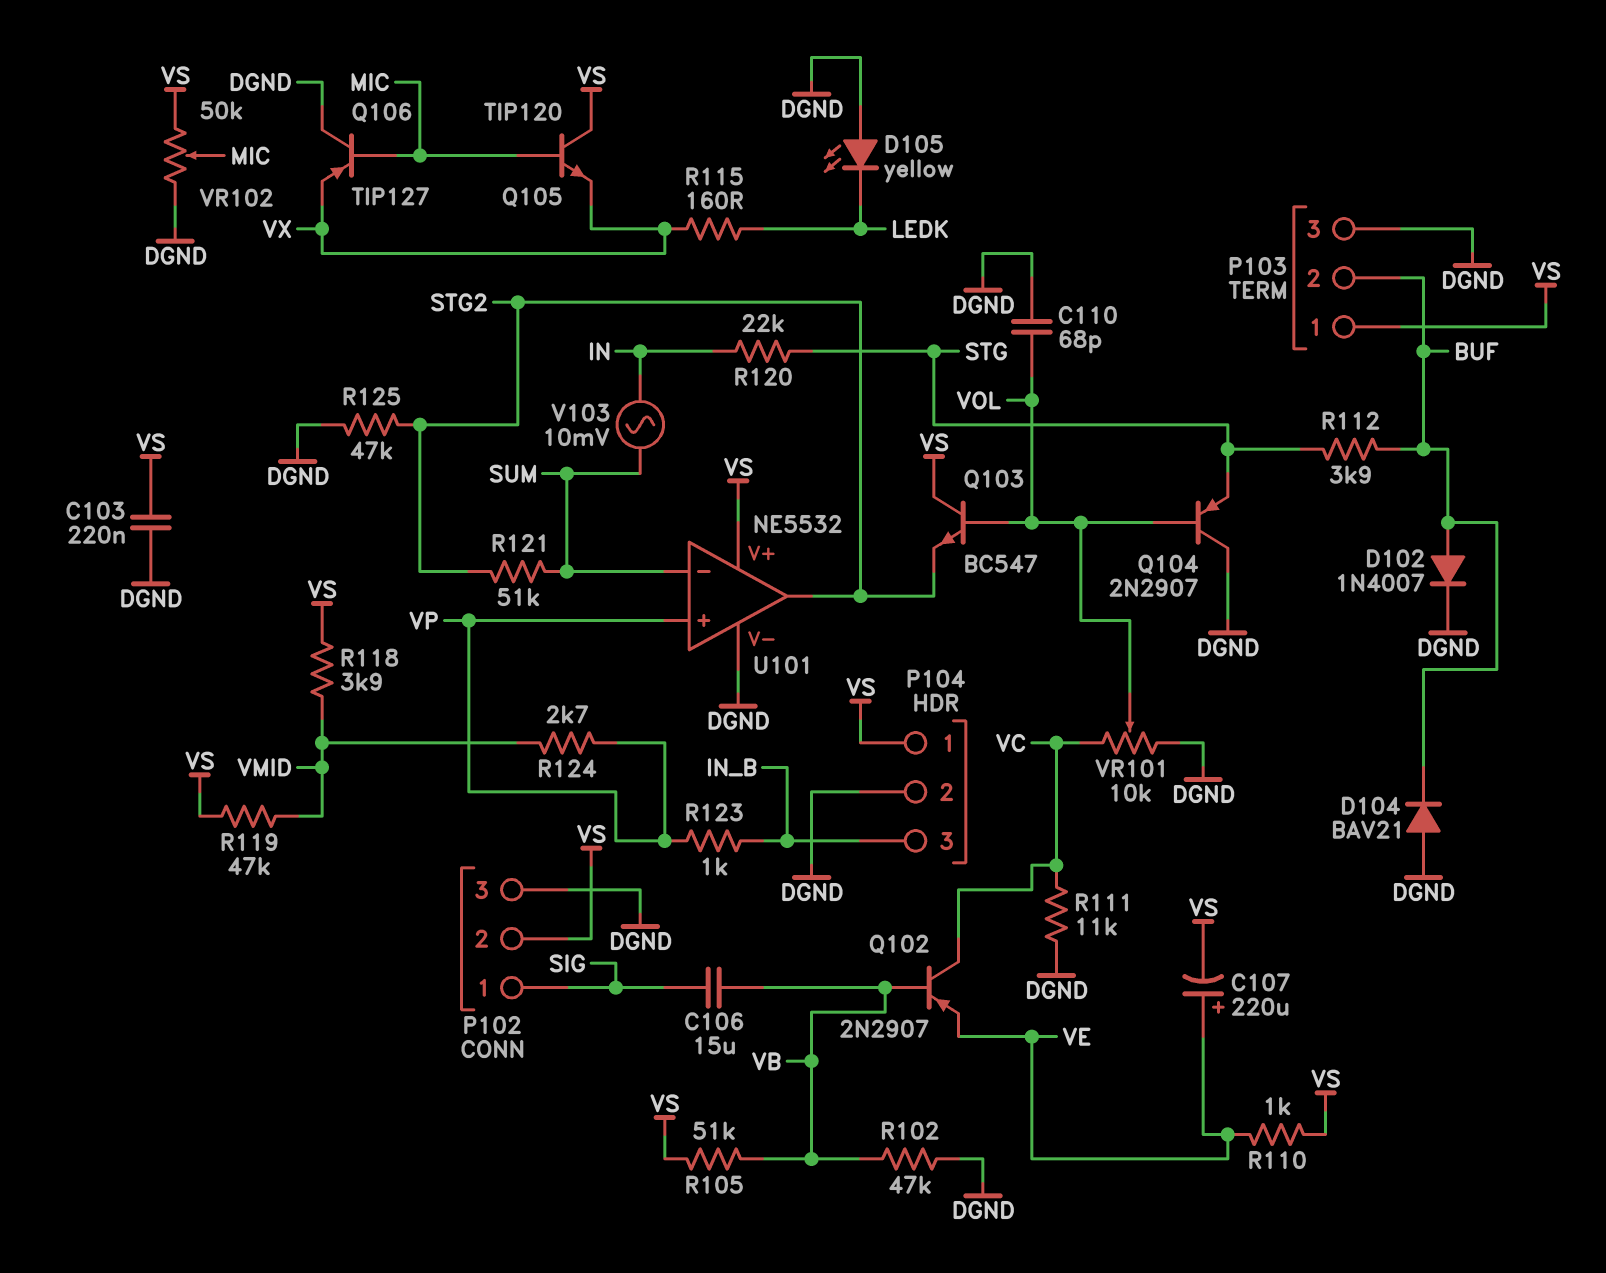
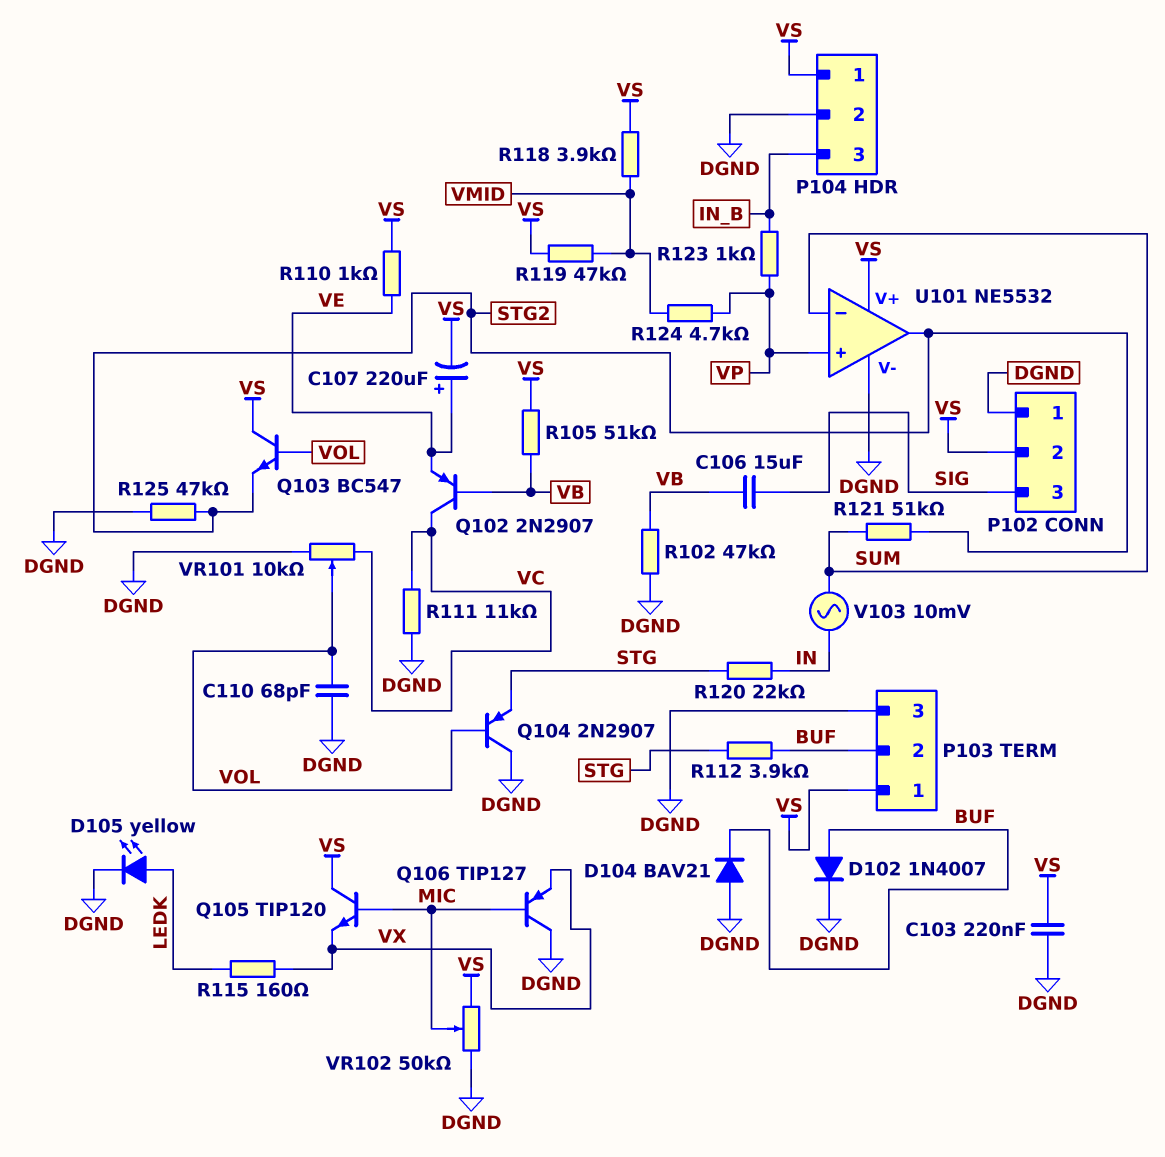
D105: LED yellow (A DGND, K LEDK) -> LED yellow (A LEDK, K DGND)
P102 pin 1: SIG -> DGND
P102 pin 3: DGND -> SIG
R124: 2.7k (VMID, VP) -> 4.7k (VMID, VP)

